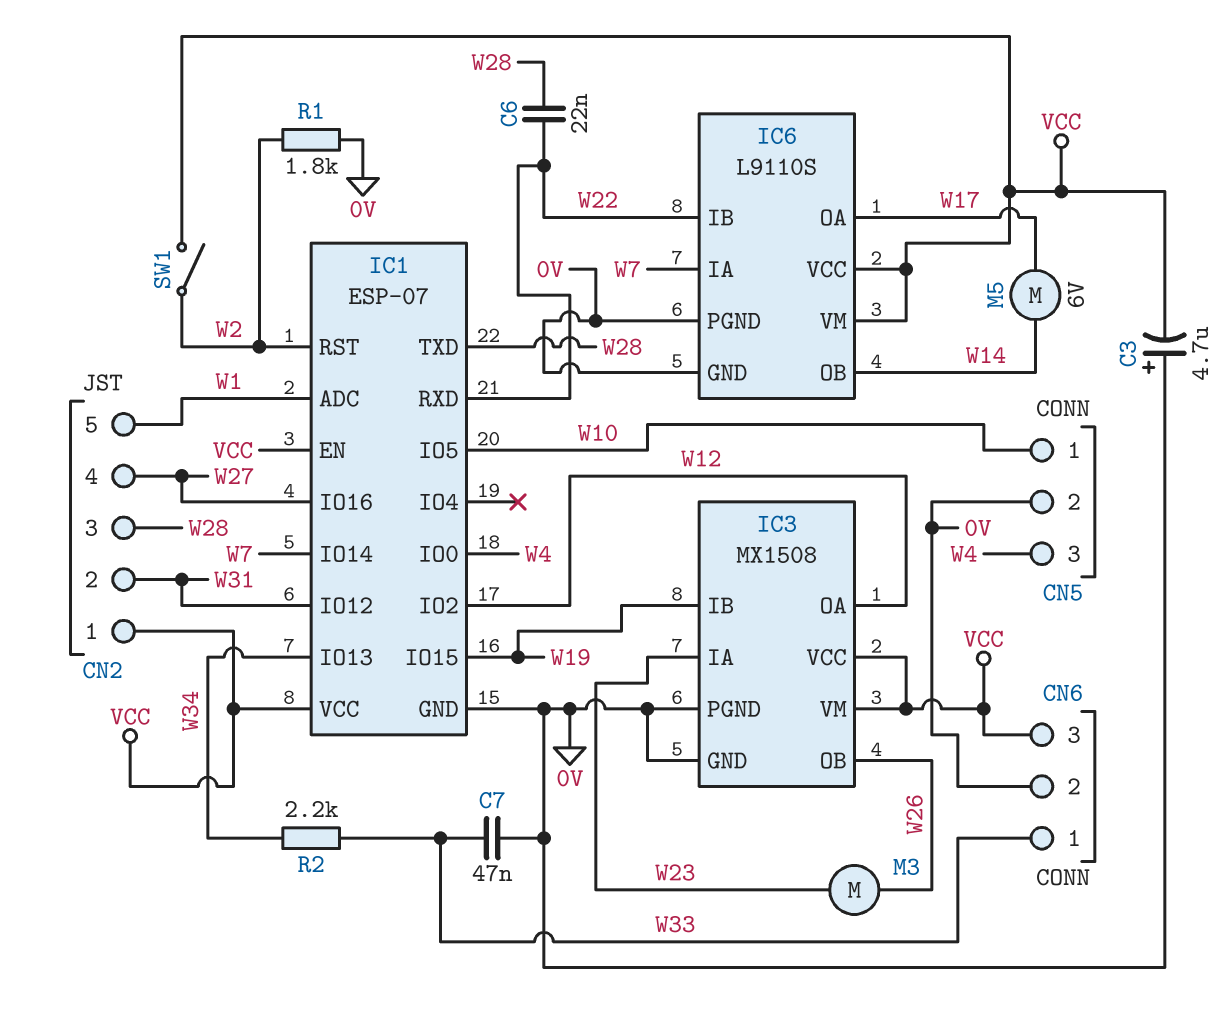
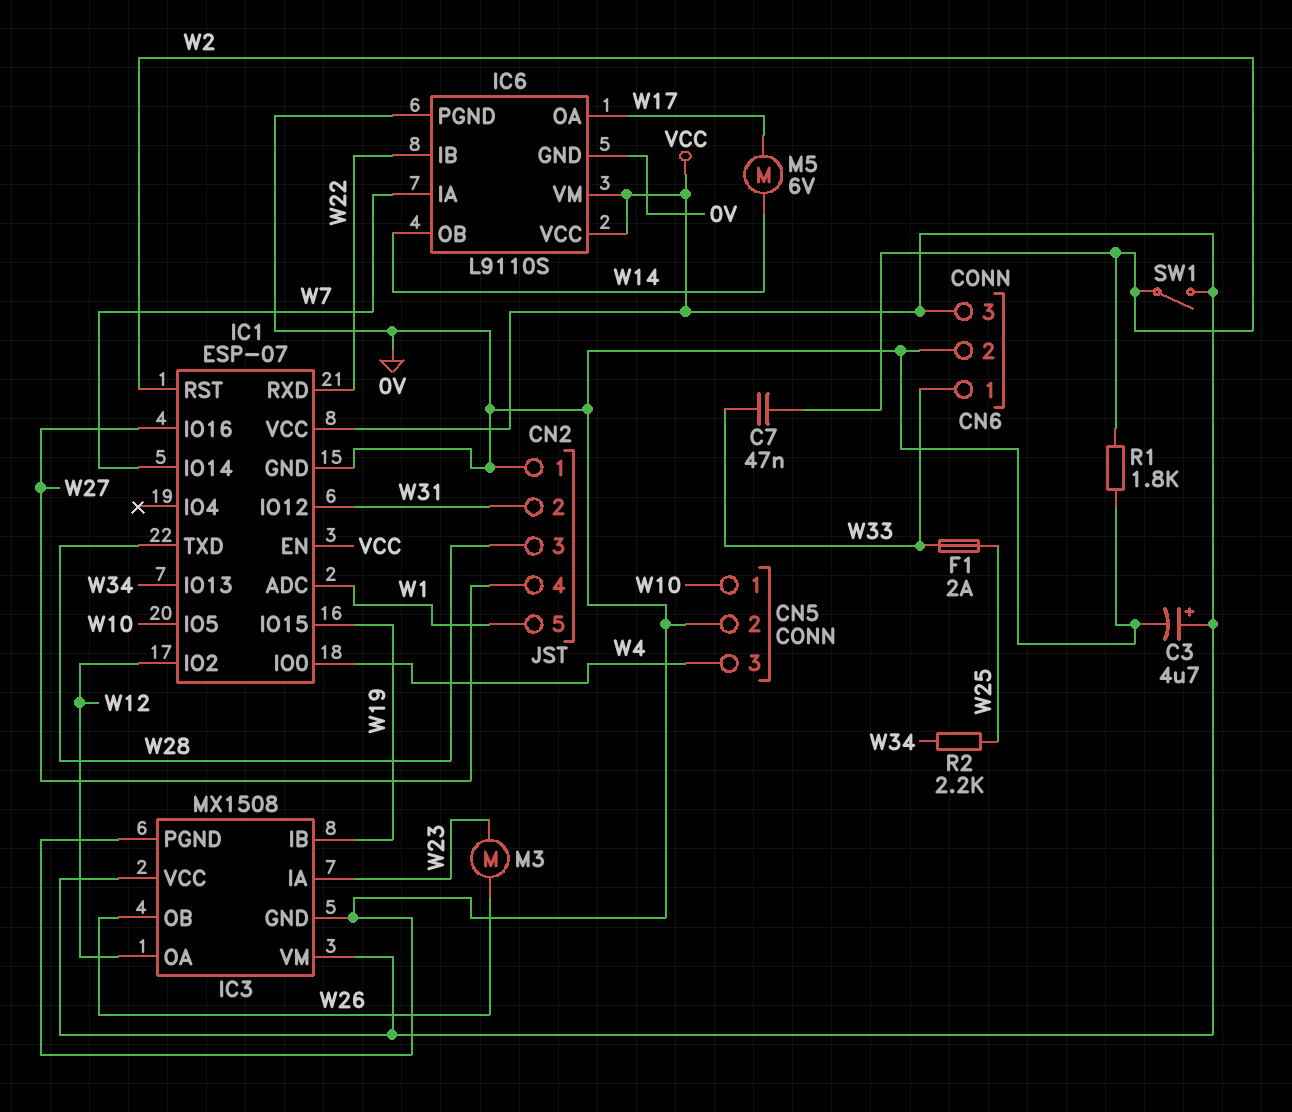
C3: 4.7uF (plus 0V, minus VCC) -> 4.7uF (plus VCC, minus 0V)
C6: 22nF (W22, W28) -> none
C7: 47nF (0V, W33) -> 47nF (W2, W33)
CN2 pin 1: VCC -> 0V
F1: none -> 2A (W25, W33)
R2: 2.2k (W33, W34) -> 2.2k (W25, W34)

